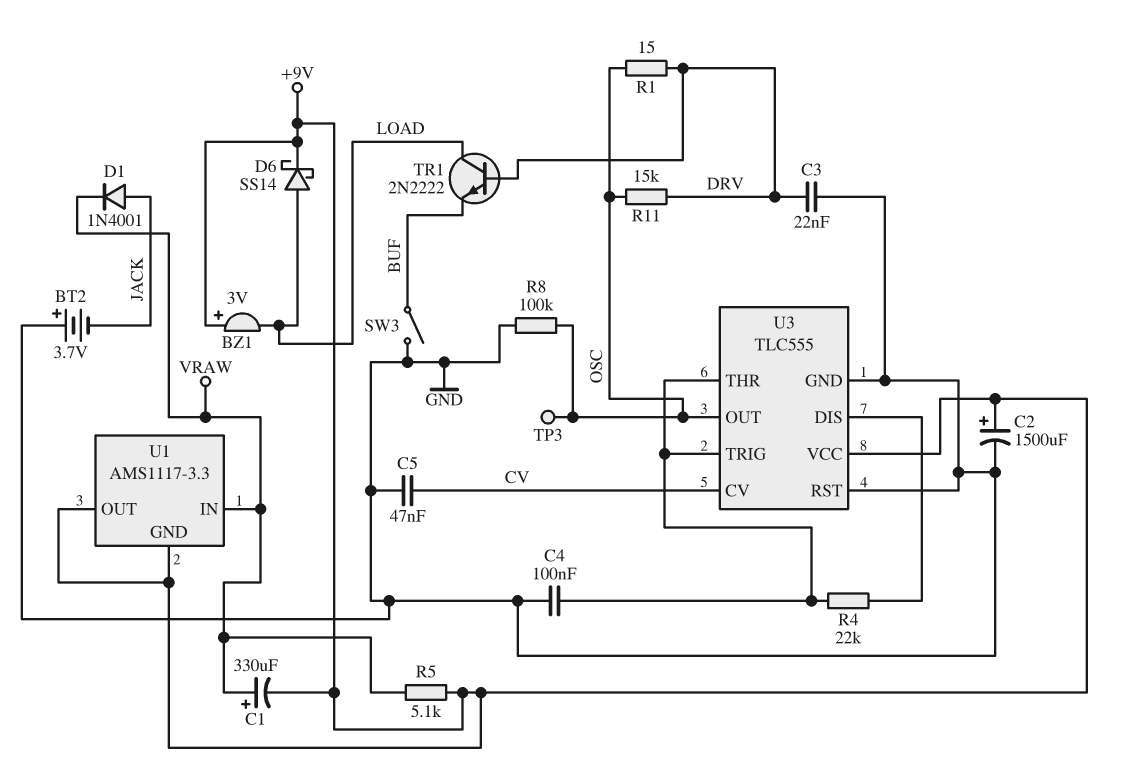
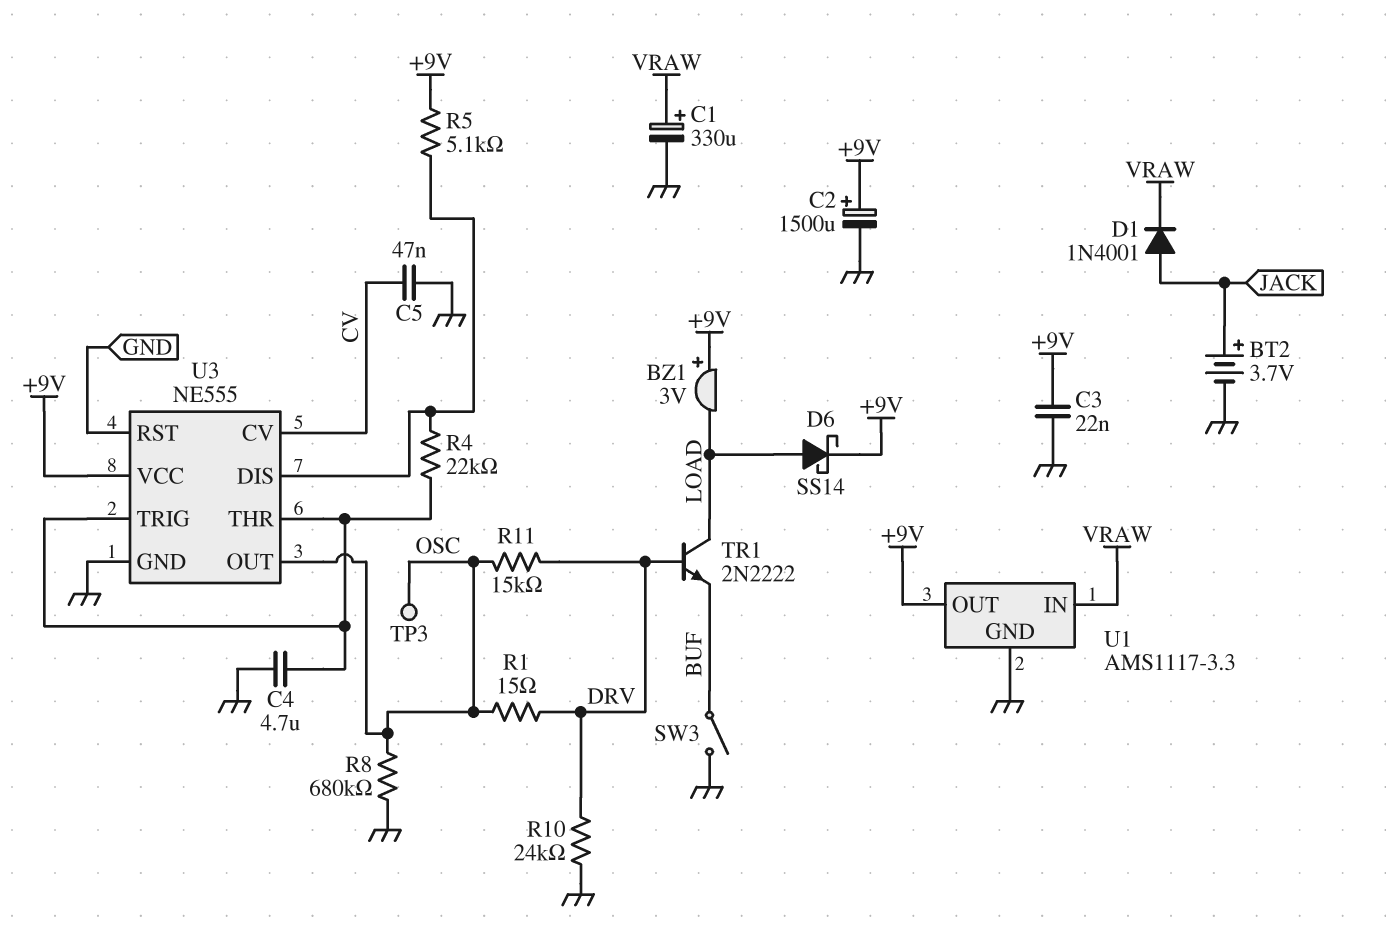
BT2: 3.7V (plus GND, minus JACK) -> 3.7V (plus JACK, minus GND)
C1: 330uF (plus VRAW, minus +9V) -> 330uF (plus VRAW, minus GND)
C3: 22nF (DRV, GND) -> 22nF (+9V, GND)
C4: 100nF (GND, U3/THR) -> 4.7uF (GND, U3/THR)
R5: 5.1k (+9V, VRAW) -> 5.1k (+9V, U3/DIS)
R8: 100k (GND, OSC) -> 680k (GND, OSC)
R10: none -> 24k (DRV, GND)
U1 pin GND: +9V -> GND
U3: TLC555 -> NE555

